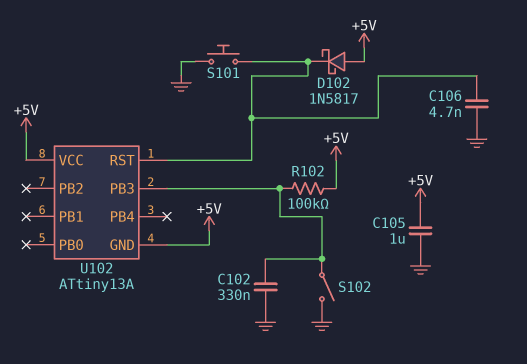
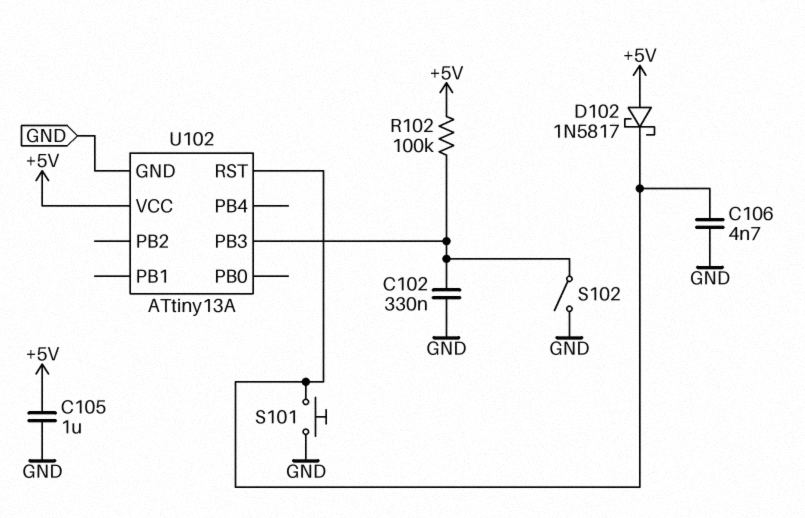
U102 pin GND: +5V -> GND

